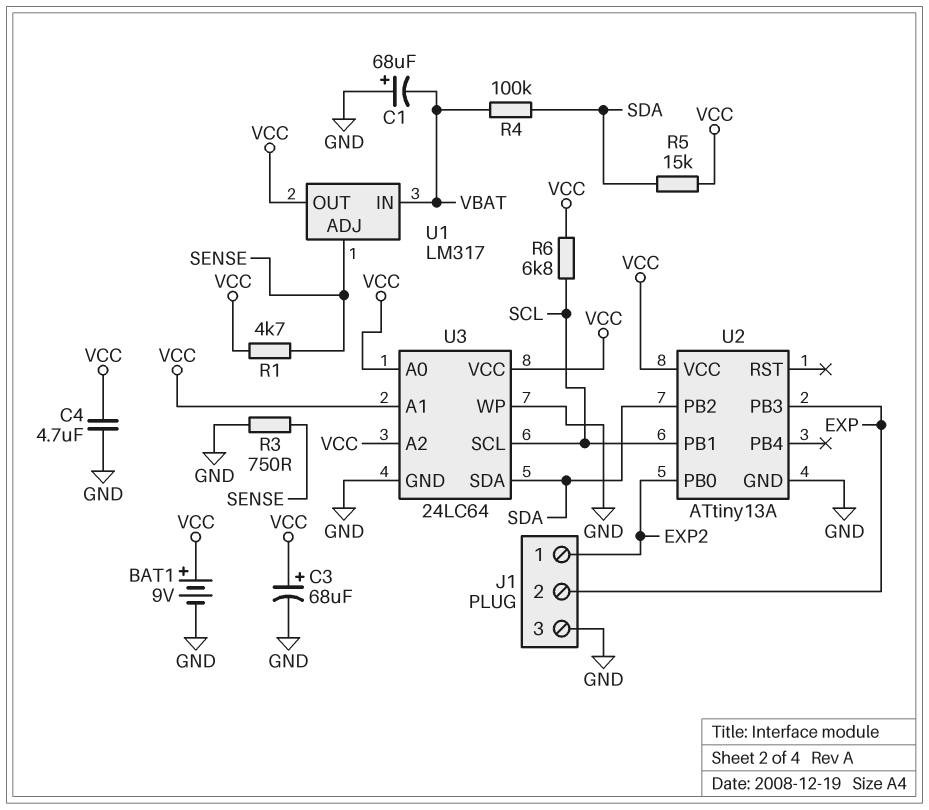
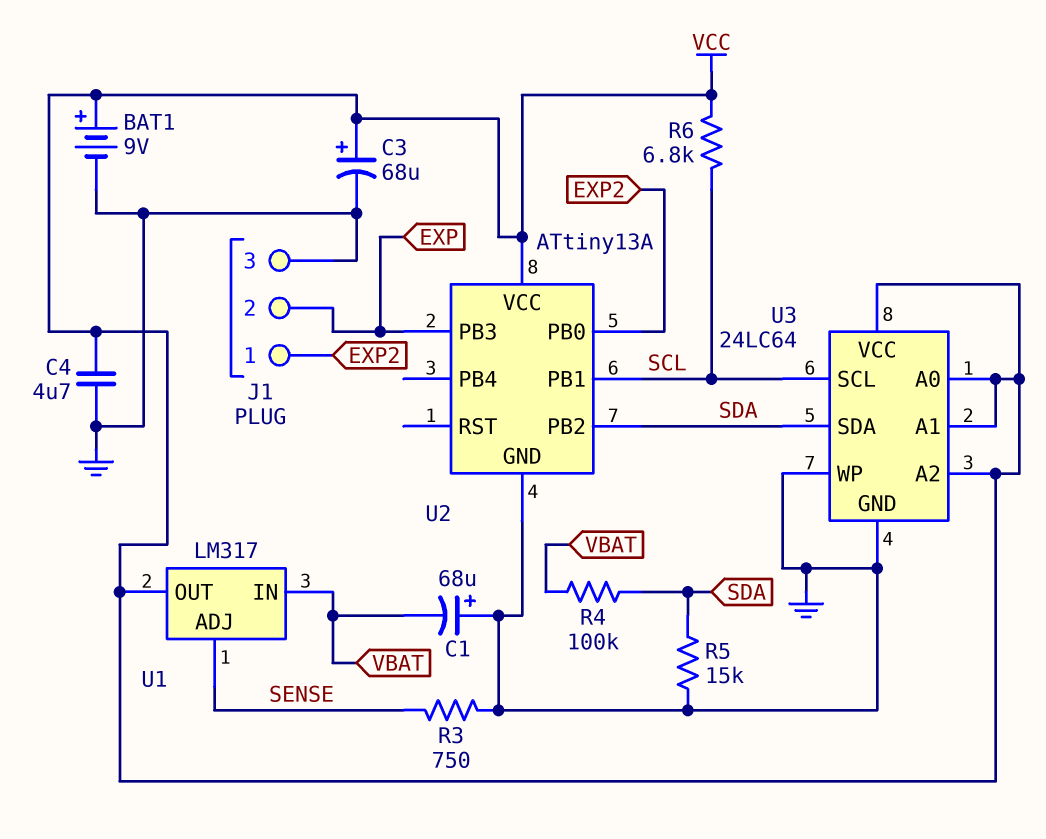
R1: 4.7k (SENSE, VCC) -> none
R5: 15k (SDA, VCC) -> 15k (GND, SDA)

